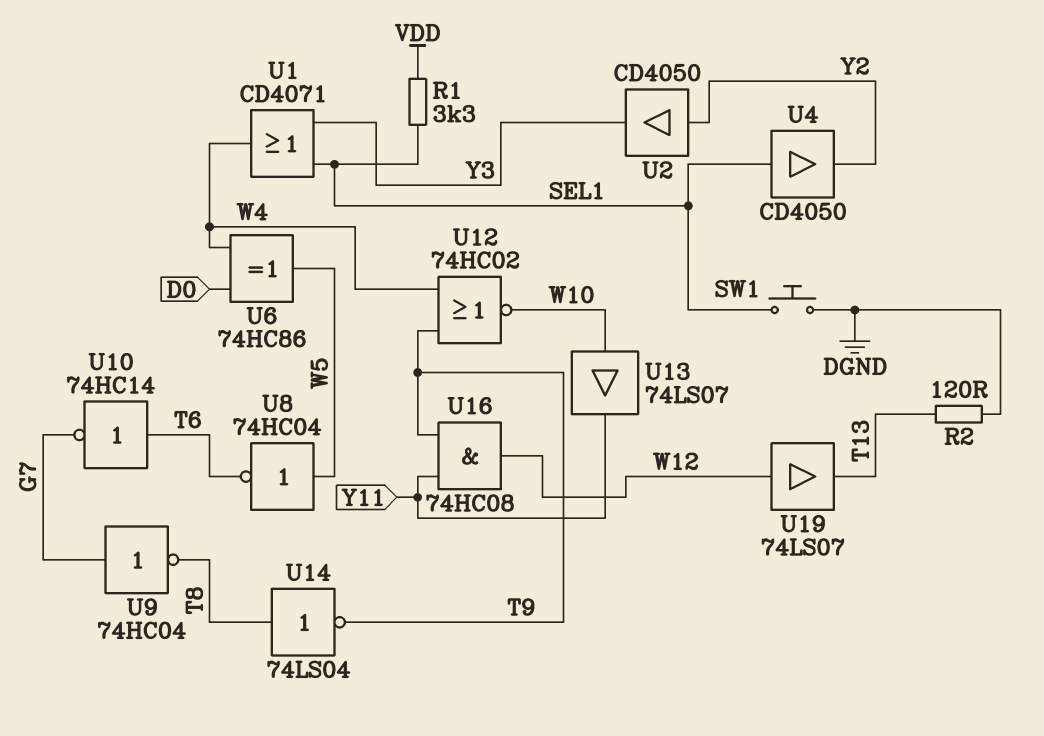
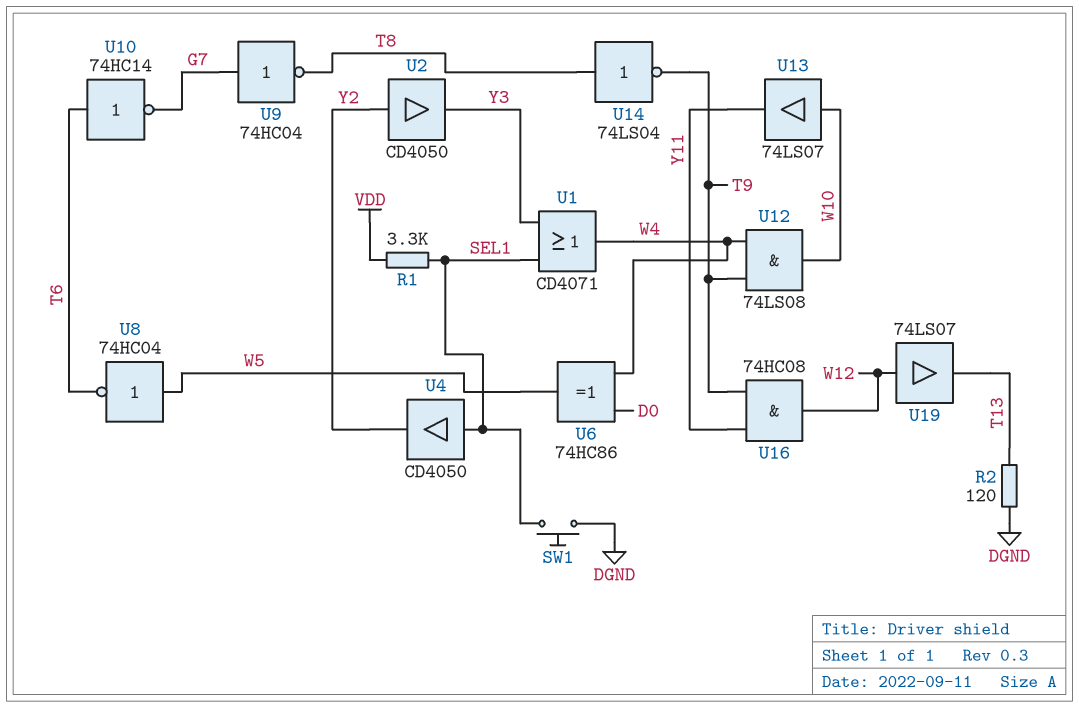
U12: NOR 74HC02 (in T9, in W4, out W10) -> AND 74LS08 (in T9, in W4, out W10)

